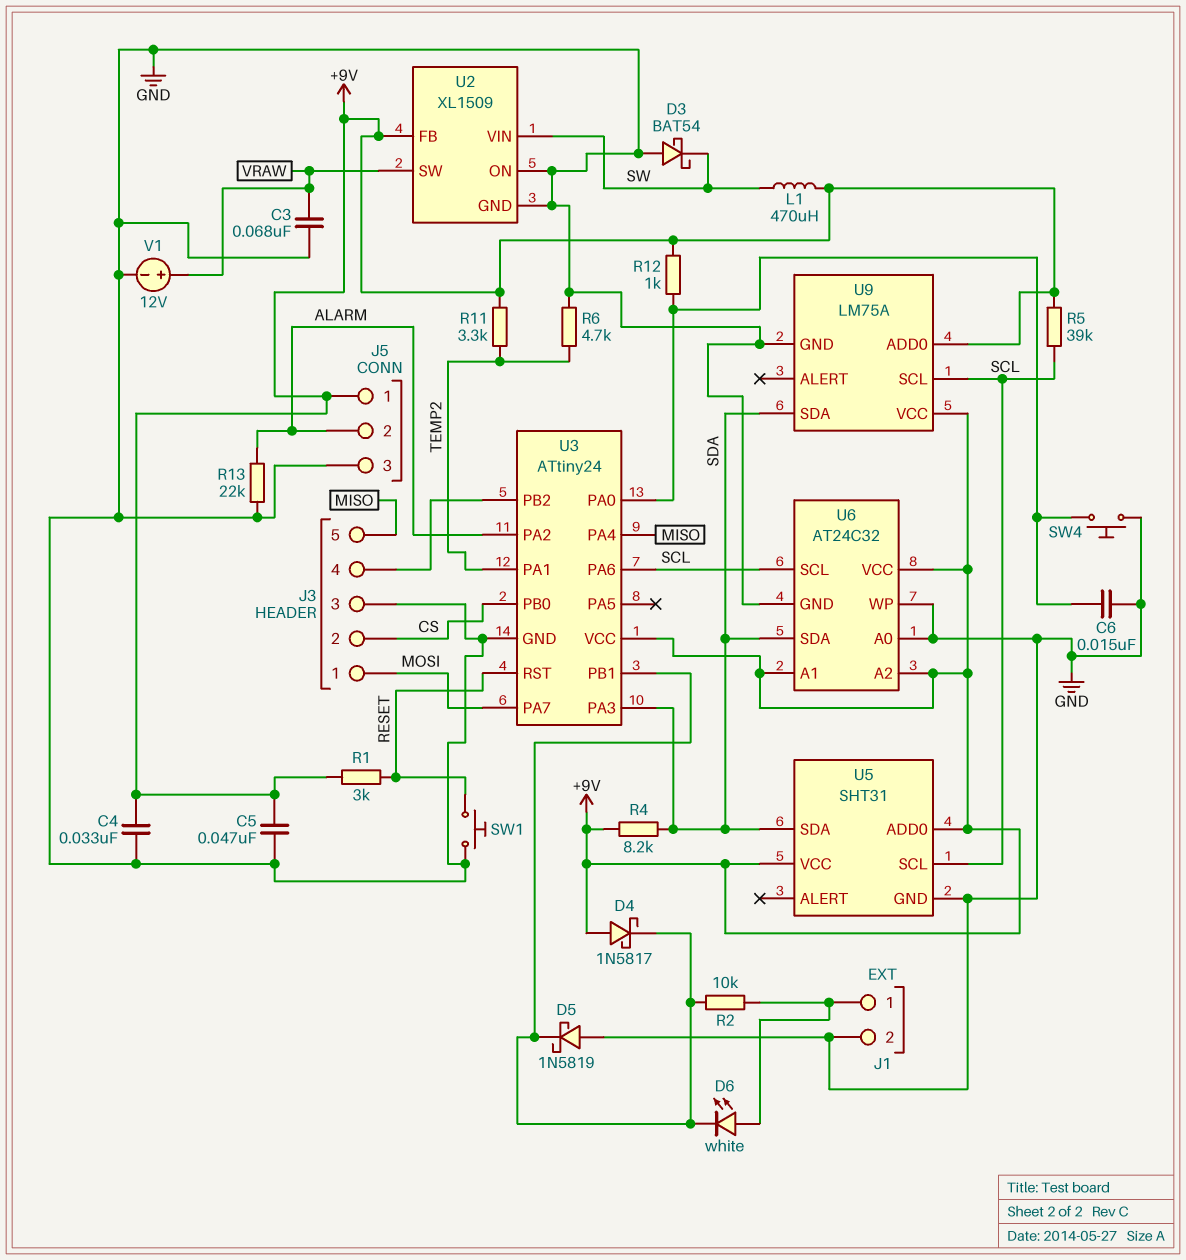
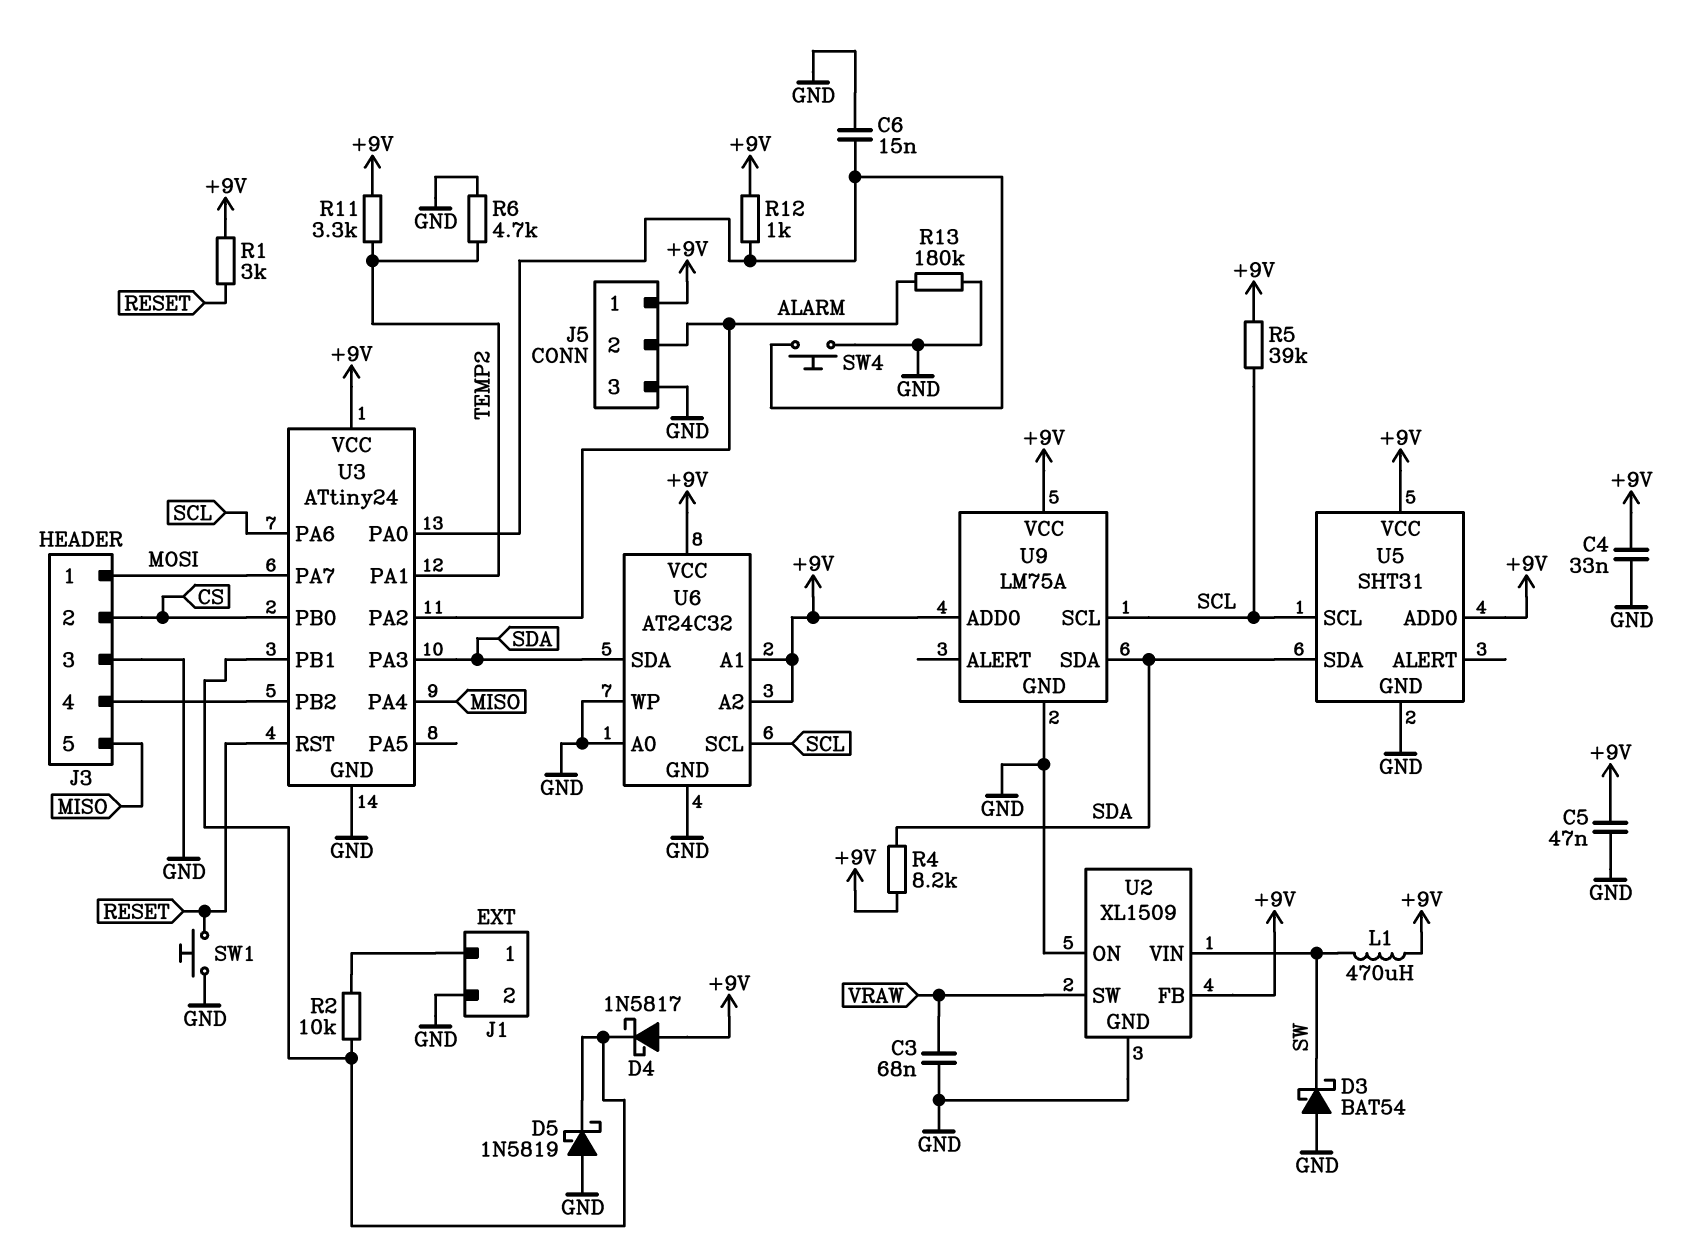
D6: LED white (A J1/1, K U3/PB1) -> none
R13: 22k (ALARM, GND) -> 180k (ALARM, GND)
V1: 12V (plus VRAW, minus GND) -> none

